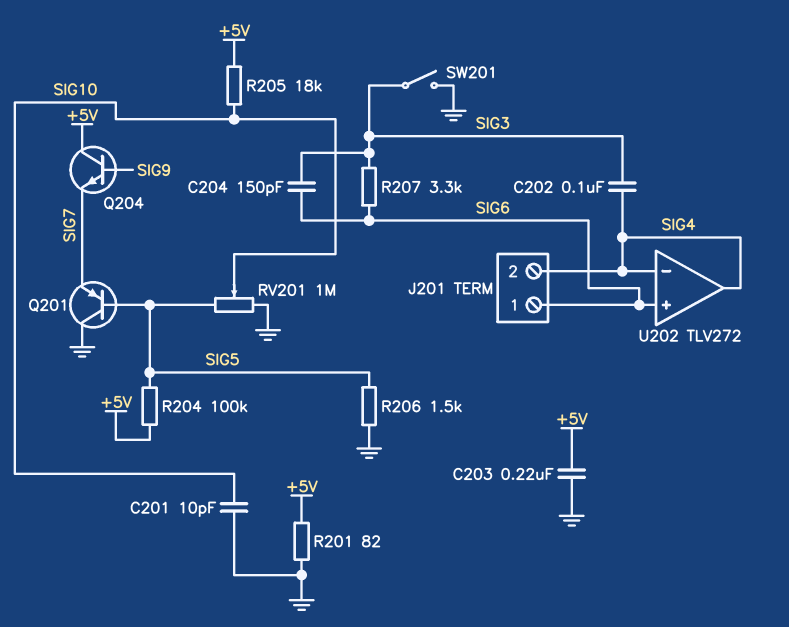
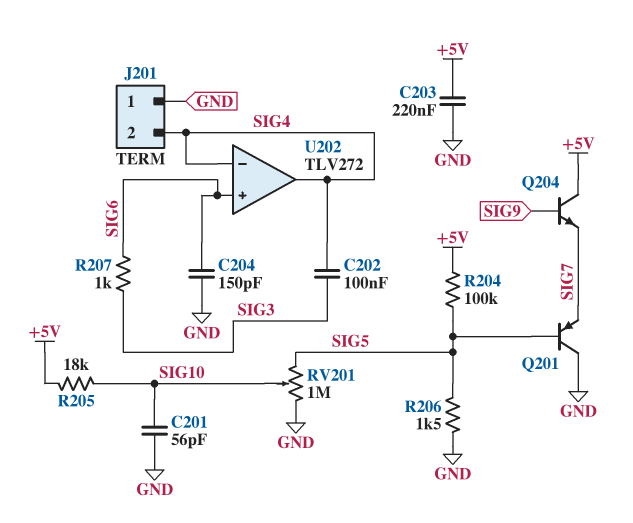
C201: 10pF (GND, SIG10) -> 56pF (GND, SIG10)
C204: 150pF (SIG3, SIG6) -> 150pF (GND, SIG6)
J201 pin 1: SIG6 -> GND
R201: 82 (+5V, GND) -> none
R207: 3.3k (SIG3, SIG6) -> 1k (SIG3, SIG6)
SW201: switch (GND, SIG3) -> none

